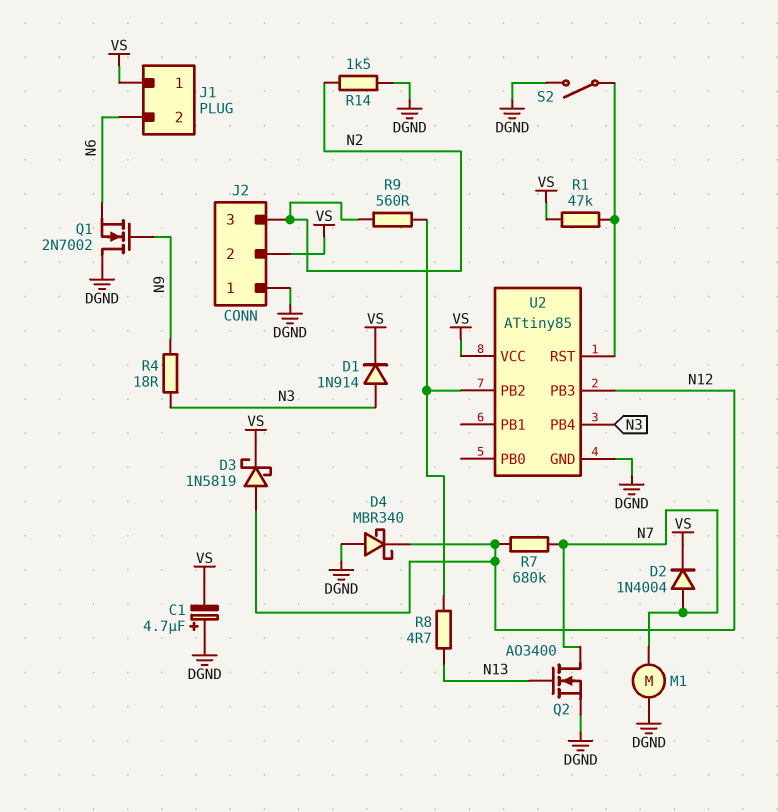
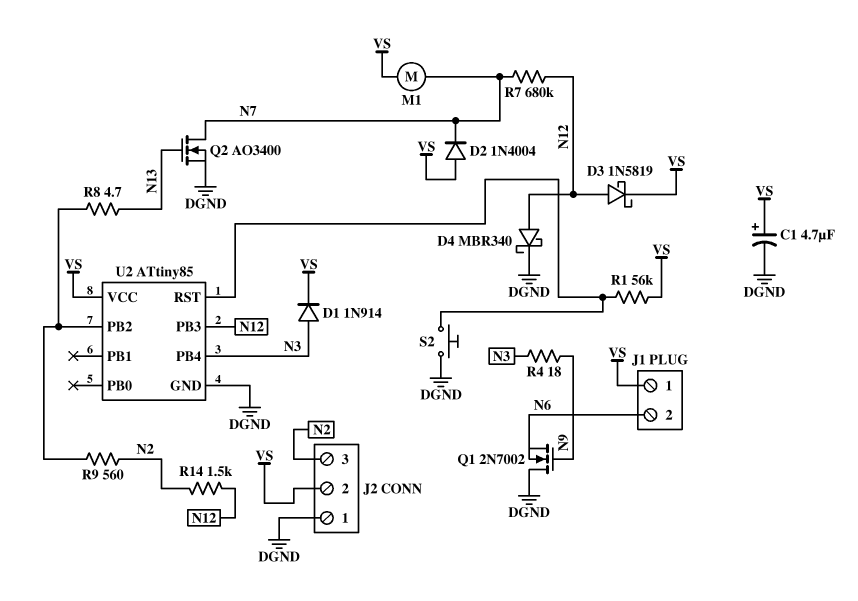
C1: 4.7uF (plus DGND, minus VS) -> 4.7uF (plus VS, minus DGND)
D2: diode 1N4004 (A N7, K VS) -> diode 1N4004 (A VS, K N7)
D4: schottky MBR340 (A DGND, K N12) -> schottky MBR340 (A N12, K DGND)
M1: motor (DGND, N7) -> motor (N7, VS)
R1: 47k (U2/RST, VS) -> 56k (U2/RST, VS)
R14: 1.5k (DGND, N2) -> 1.5k (N2, N12)
S2: switch (DGND, U2/RST) -> button (DGND, U2/RST)

